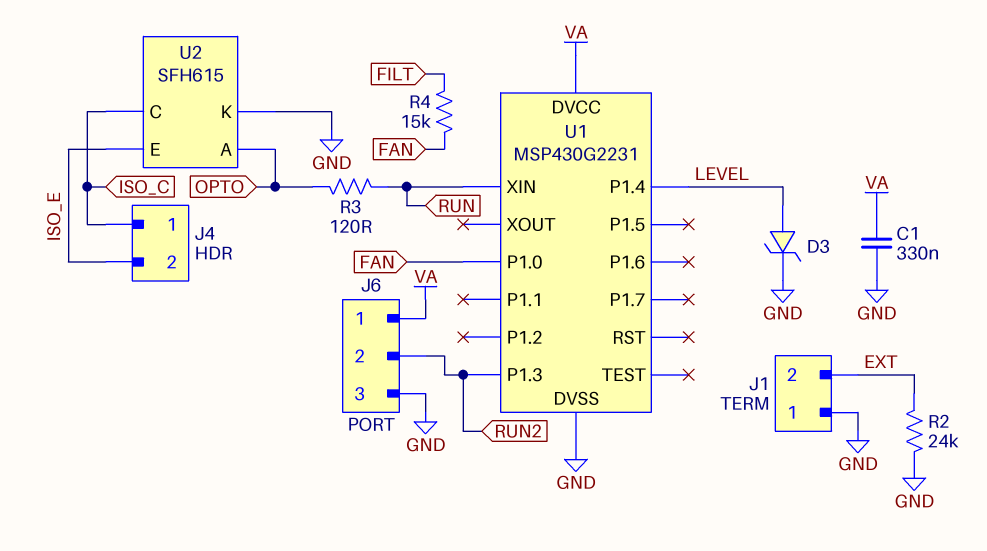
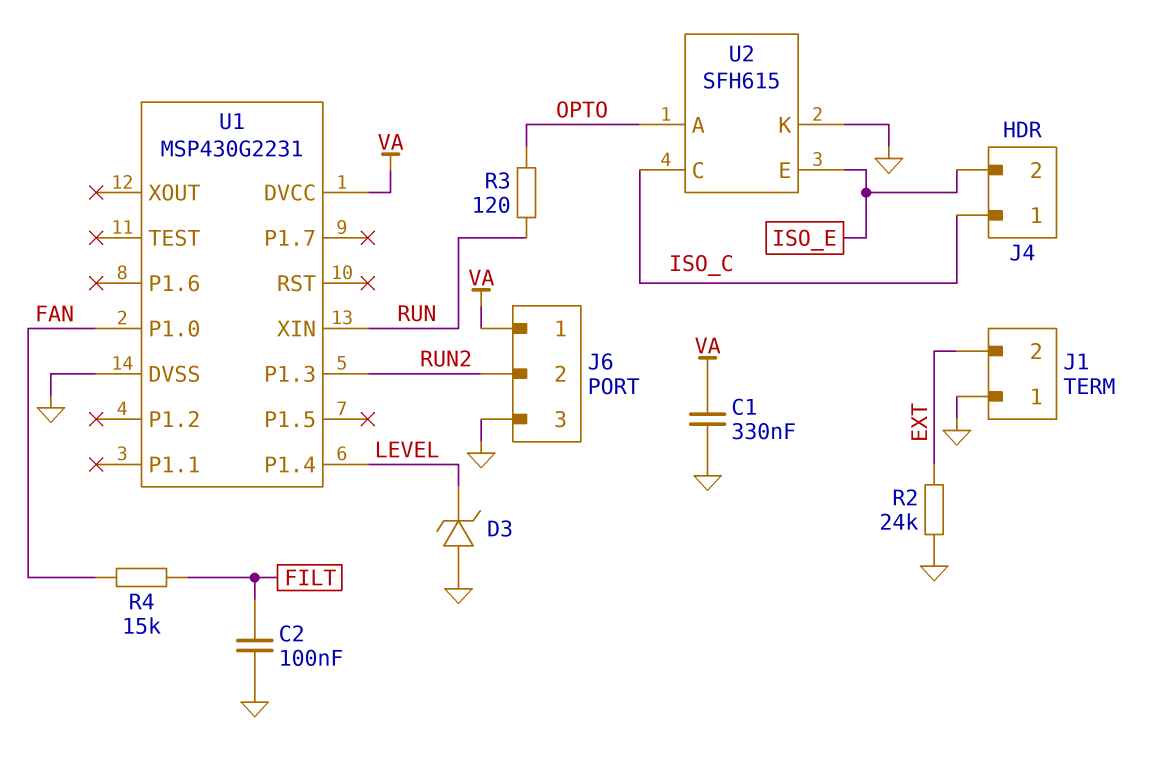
C2: none -> 100nF (FILT, GND)
D3: zener (A LEVEL, K GND) -> zener (A GND, K LEVEL)

